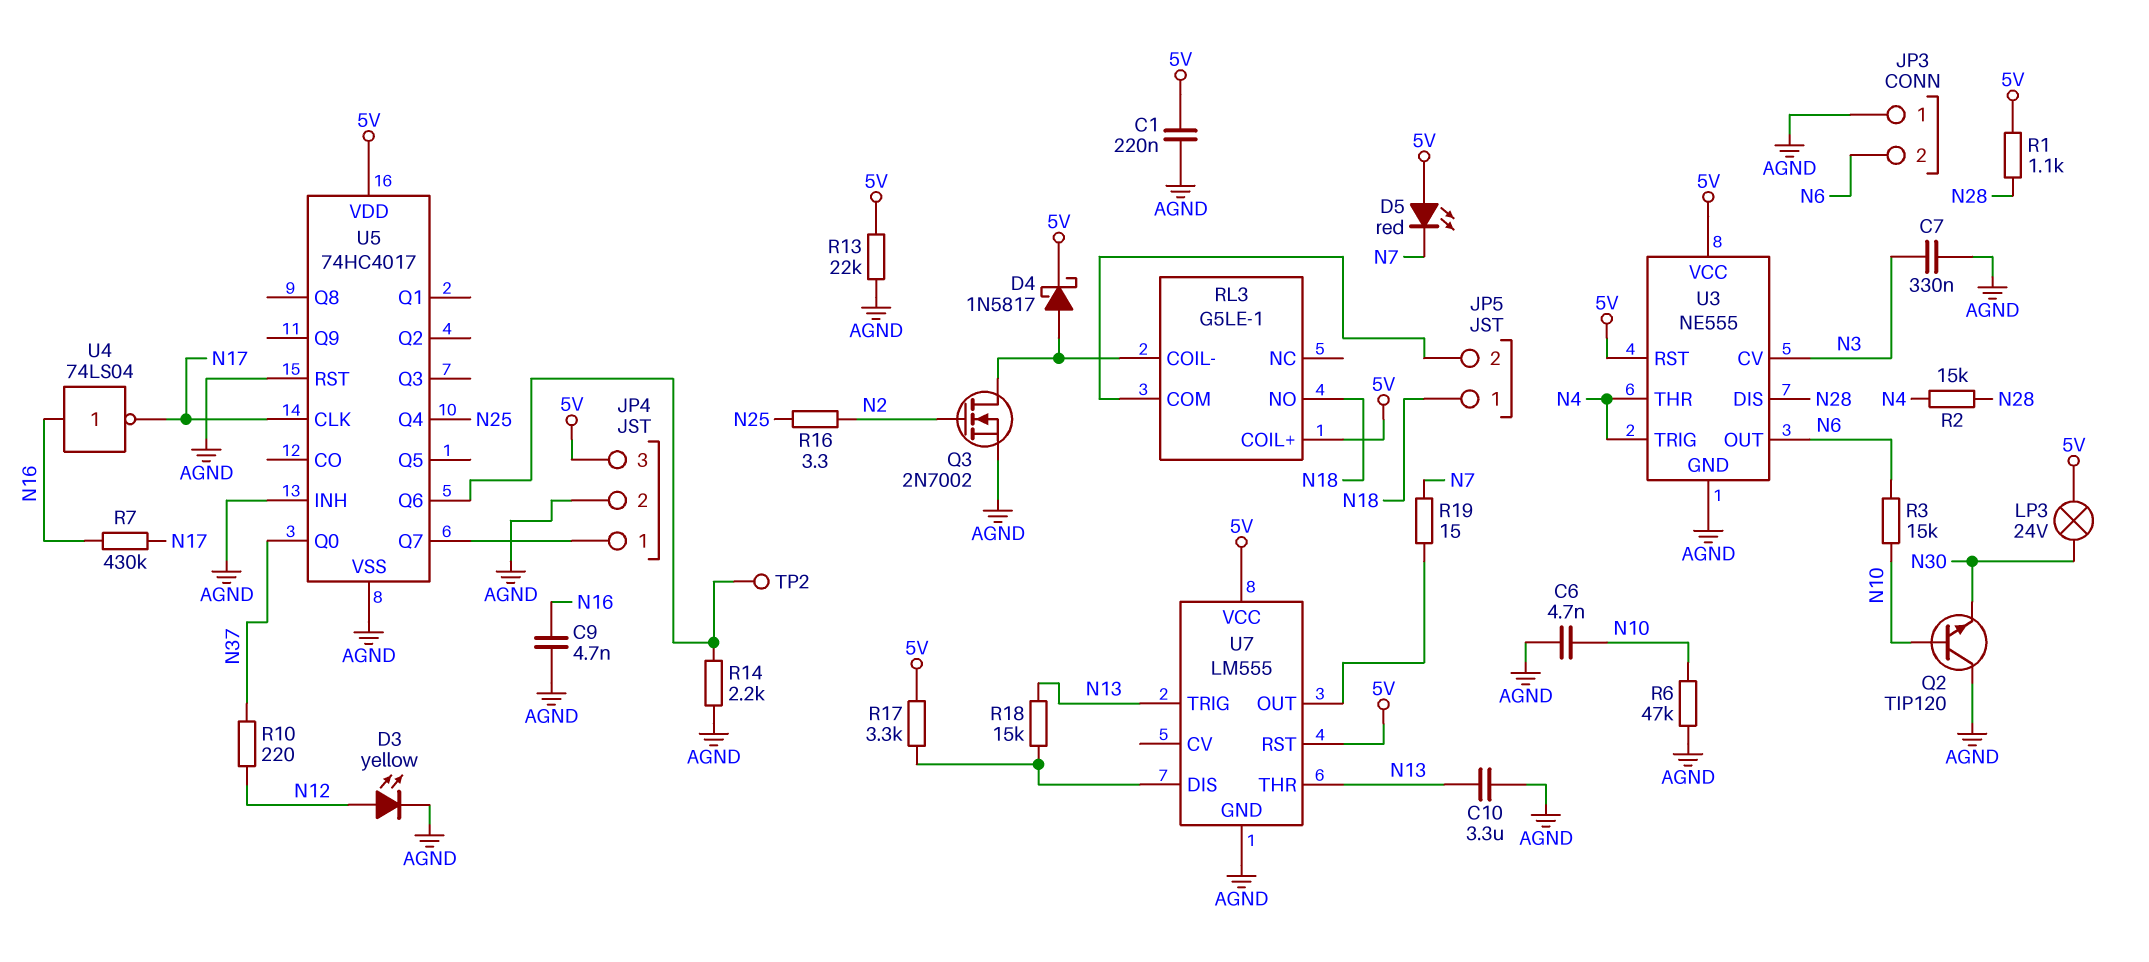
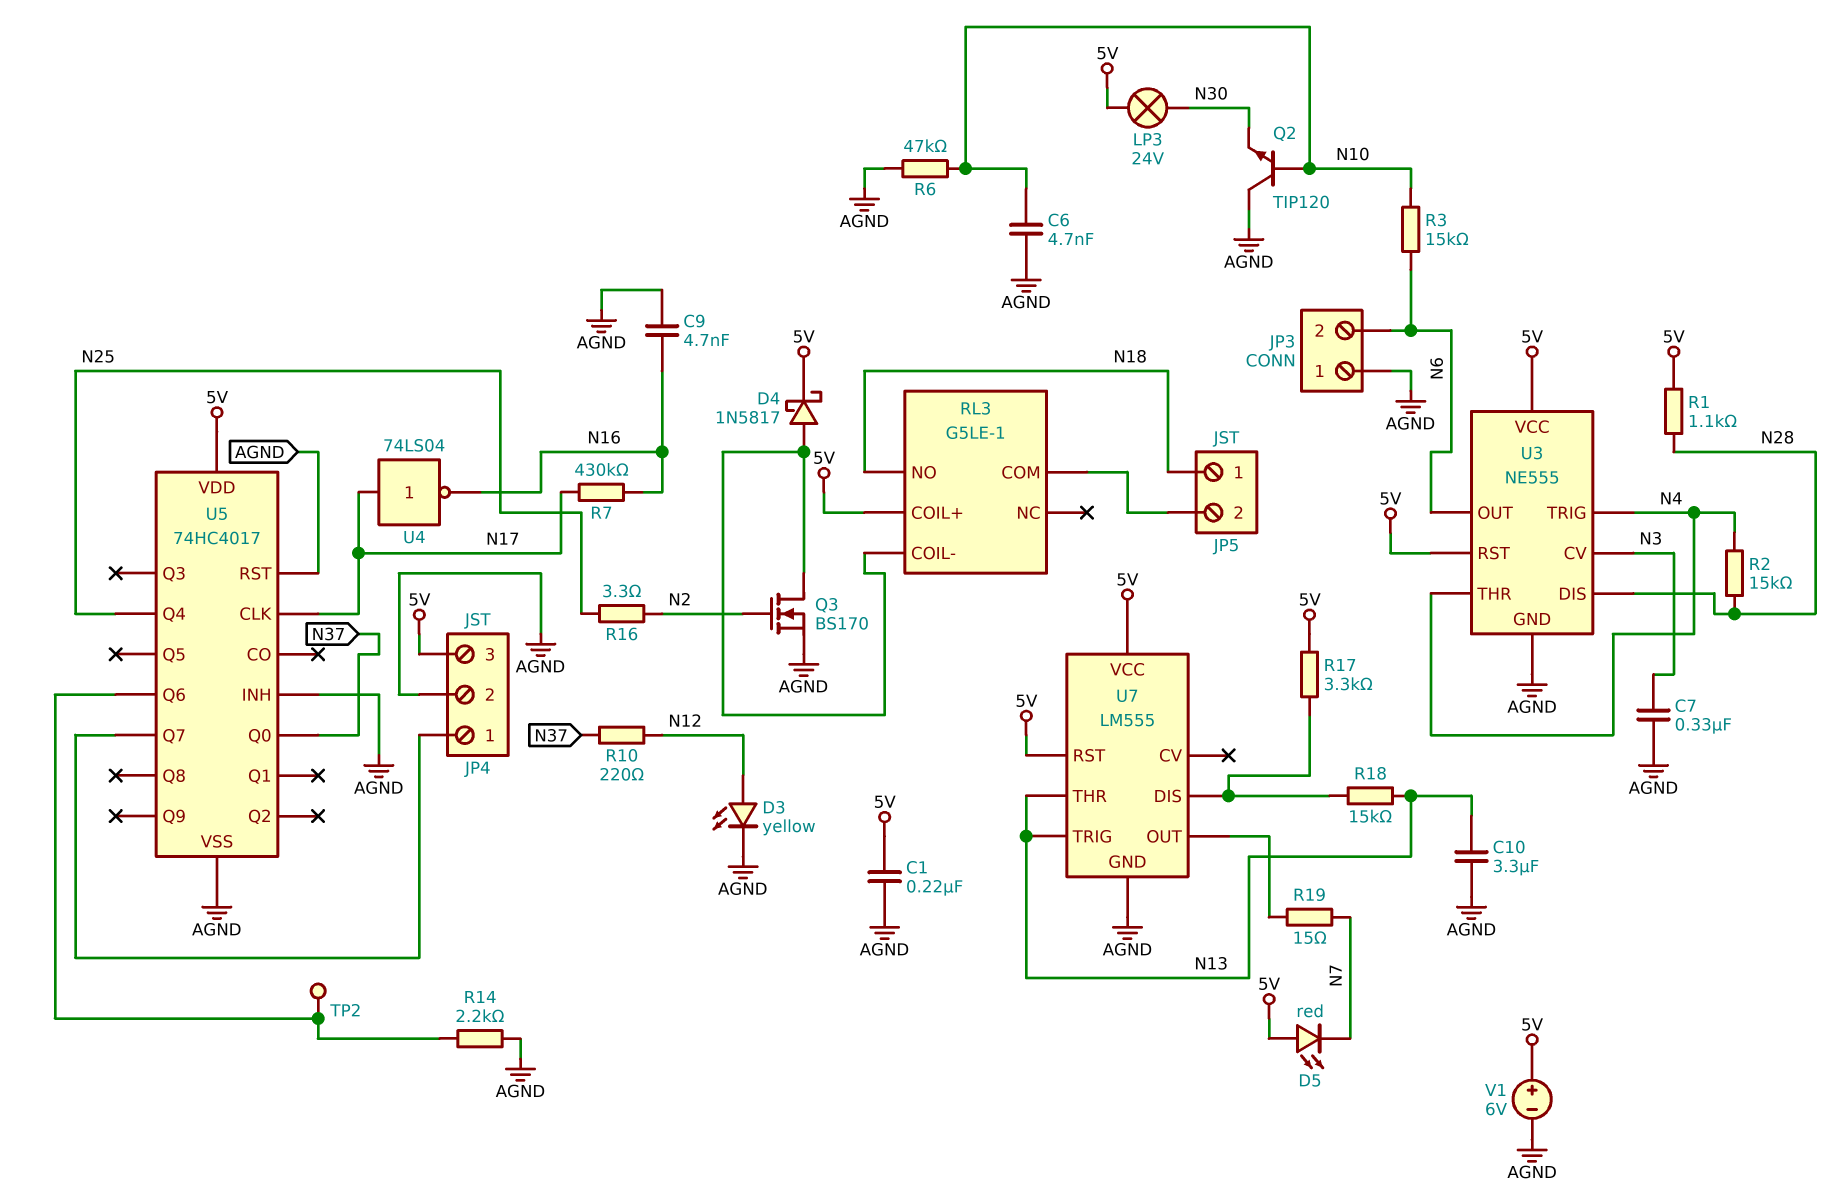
Q3: NMOS 2N7002 (G N2, D RL3/COIL-, S AGND) -> NMOS BS170 (G N2, D RL3/COIL-, S AGND)
R13: 22k (5V, AGND) -> none
U4: NOT 74LS04 (in N16, out N17) -> NOT 74LS04 (in N17, out N16)
V1: none -> 6V (plus 5V, minus AGND)

